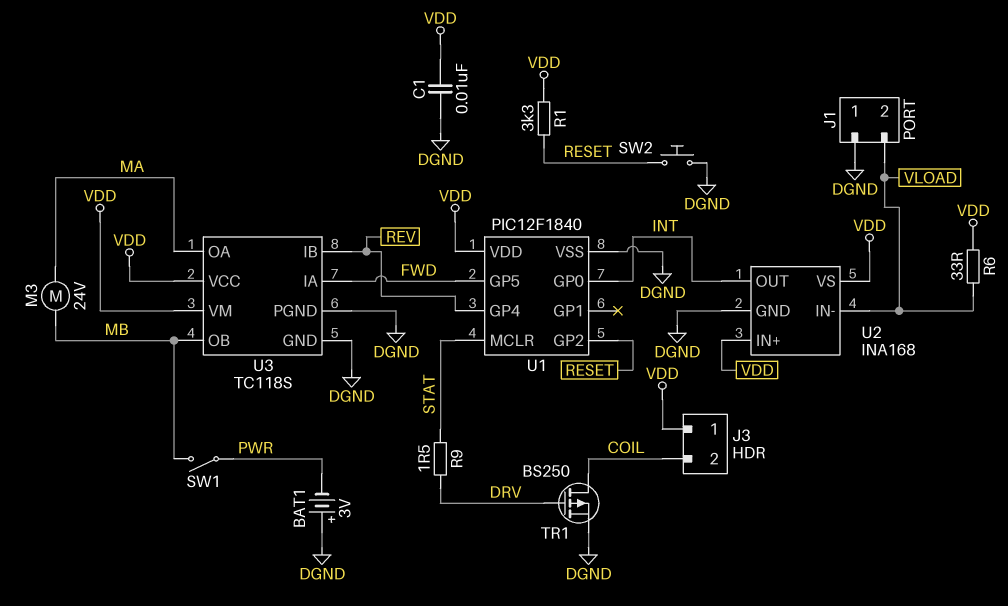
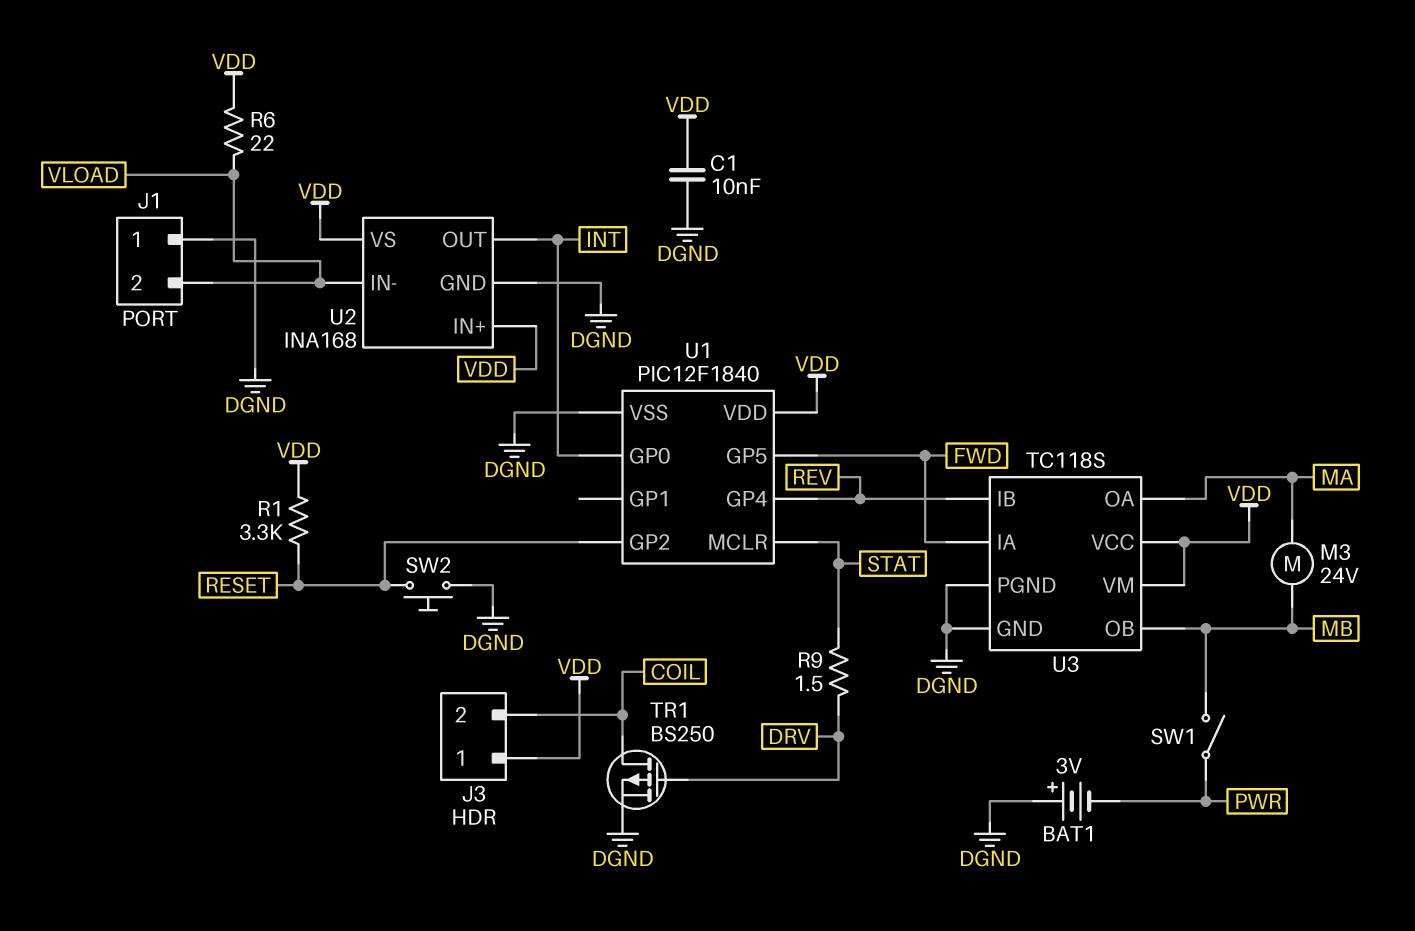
R6: 33 (VDD, VLOAD) -> 22 (VDD, VLOAD)

